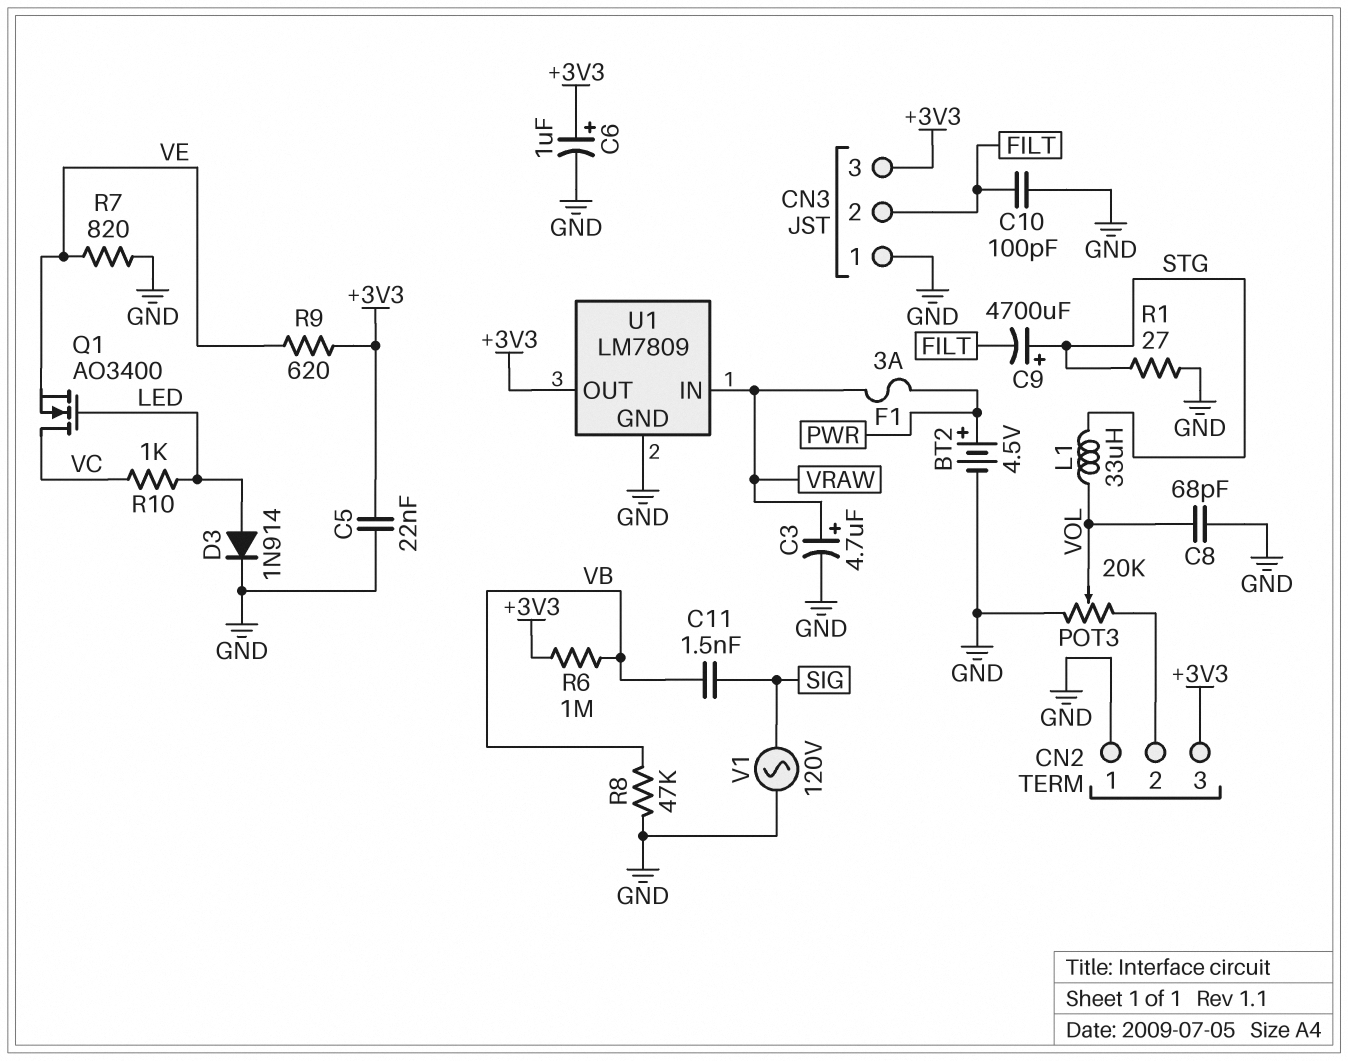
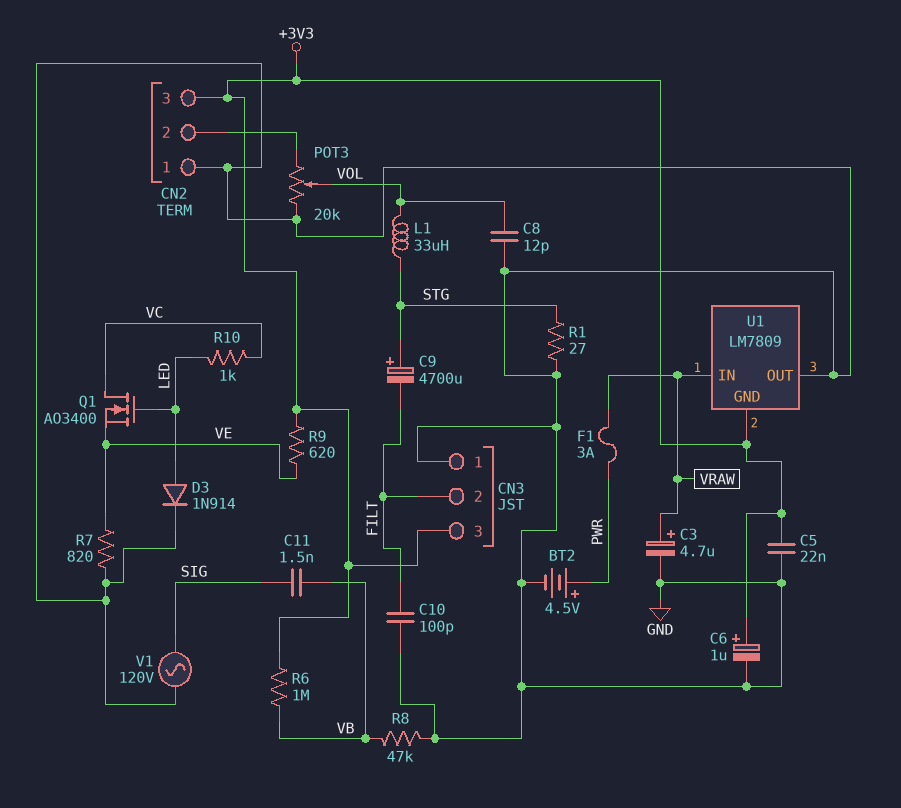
C8: 68pF (GND, VOL) -> 12pF (GND, VOL)
U1 pin GND: GND -> +3V3
U1 pin OUT: +3V3 -> GND

